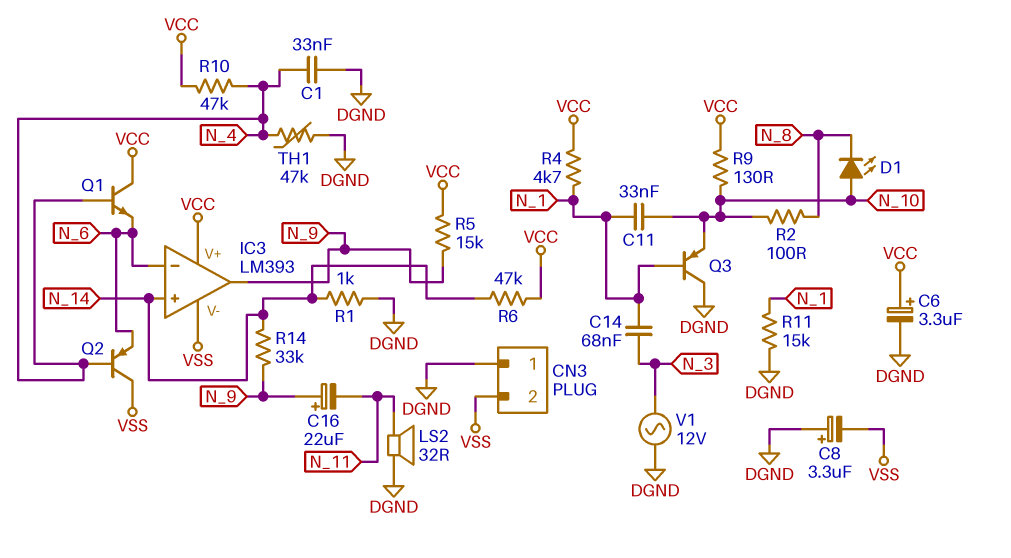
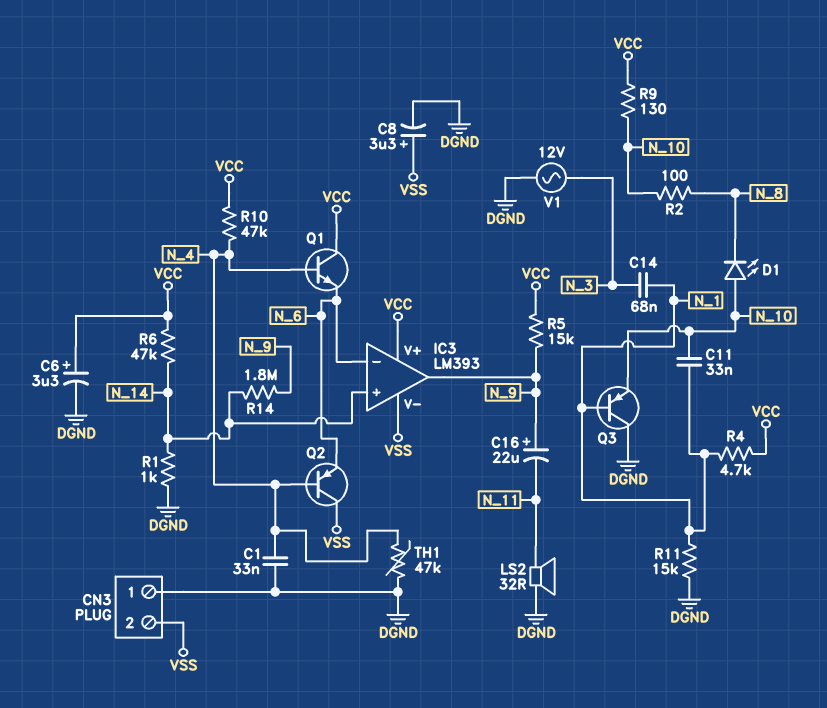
C8: 3.3uF (plus DGND, minus VSS) -> 3.3uF (plus VSS, minus DGND)
R14: 33k (N_9, N_14) -> 1.8M (N_9, N_14)

